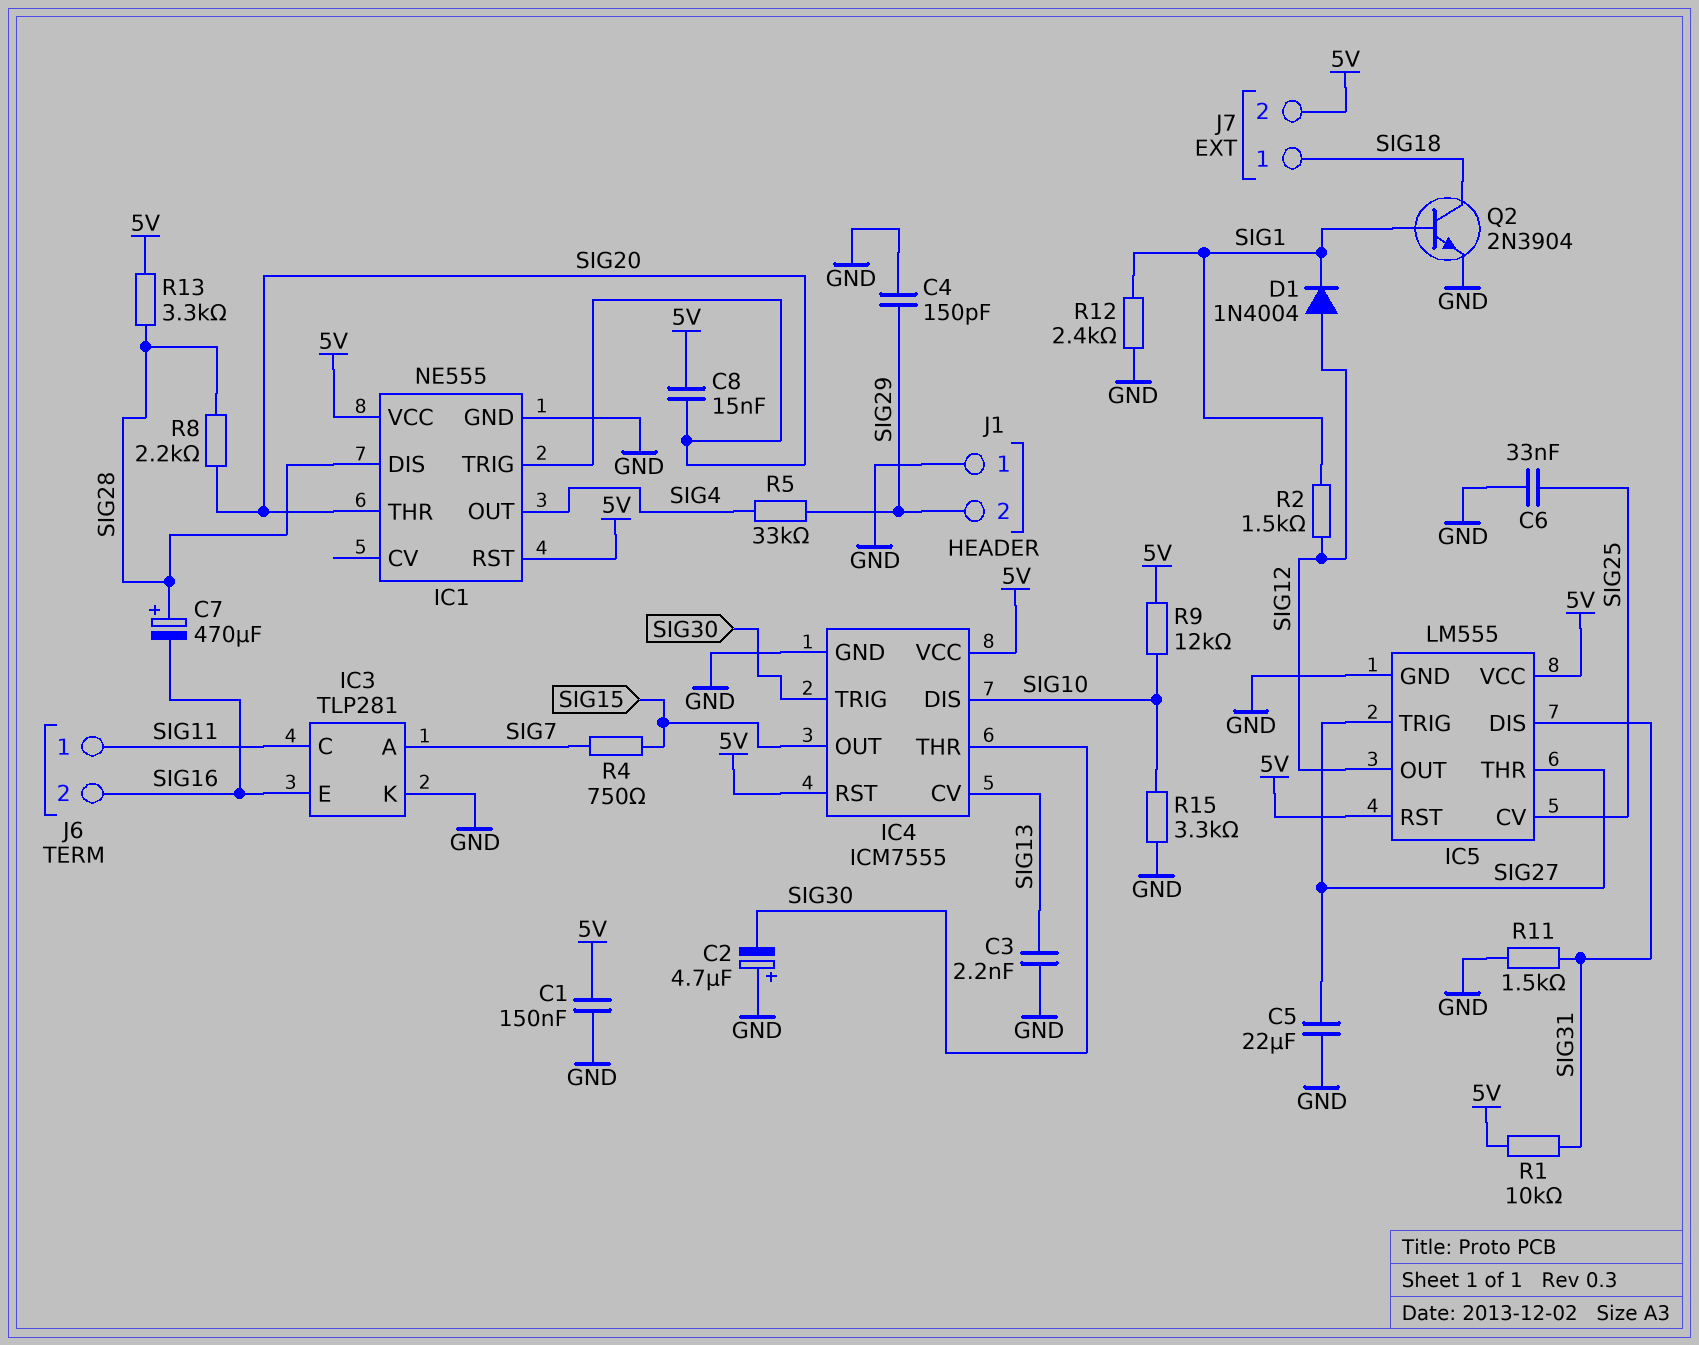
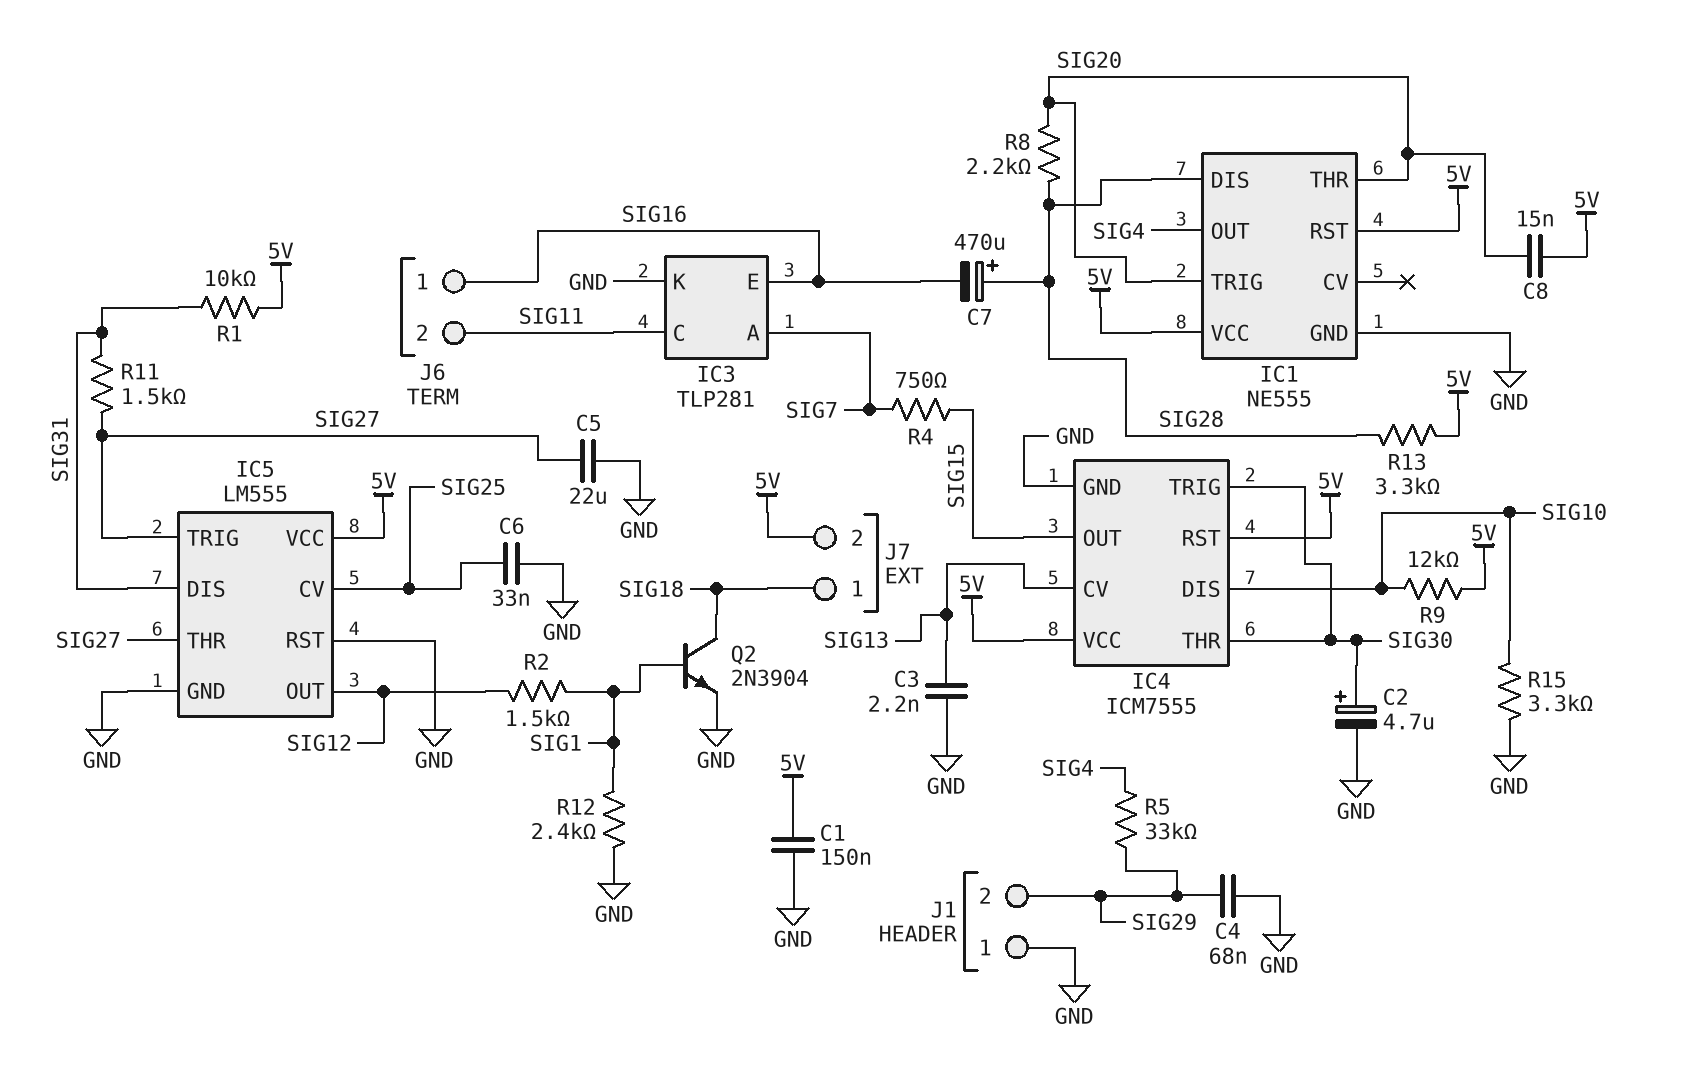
C2: 4.7uF (plus GND, minus SIG30) -> 4.7uF (plus SIG30, minus GND)
C4: 150pF (GND, SIG29) -> 68nF (GND, SIG29)
D1: diode 1N4004 (A SIG12, K SIG1) -> none
IC5 pin RST: 5V -> GND
J6 pin 1: SIG11 -> SIG16
J6 pin 2: SIG16 -> SIG11
R11: 1.5k (GND, SIG31) -> 1.5k (SIG27, SIG31)

